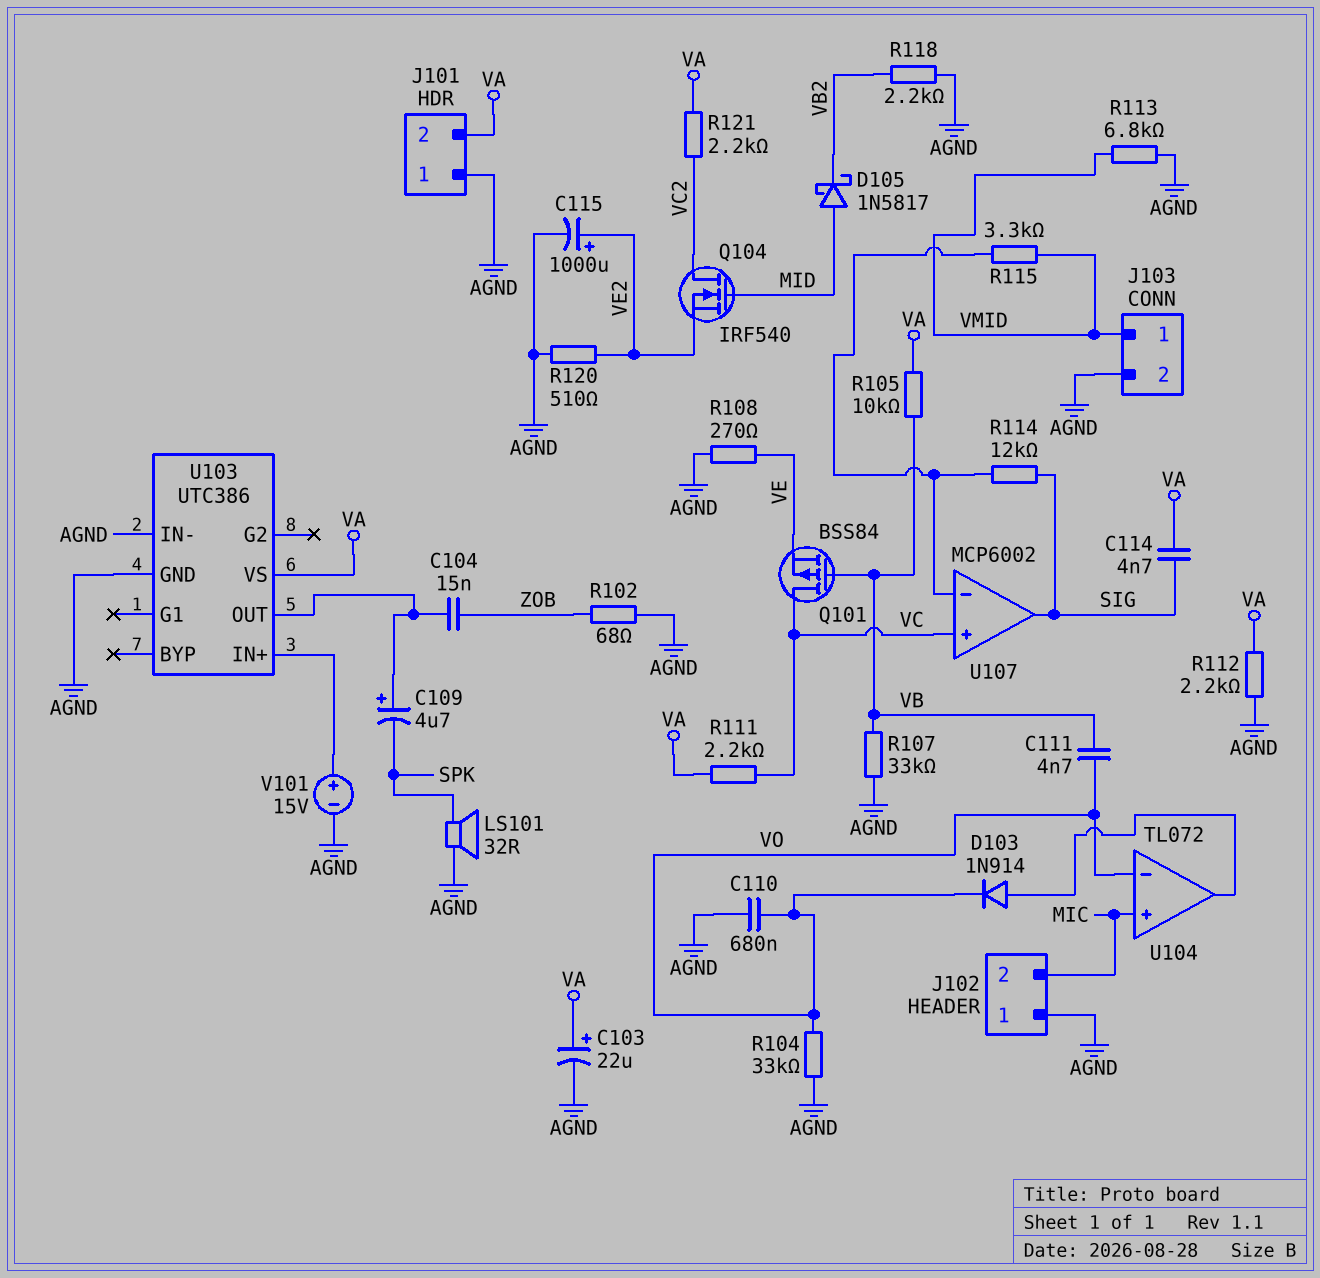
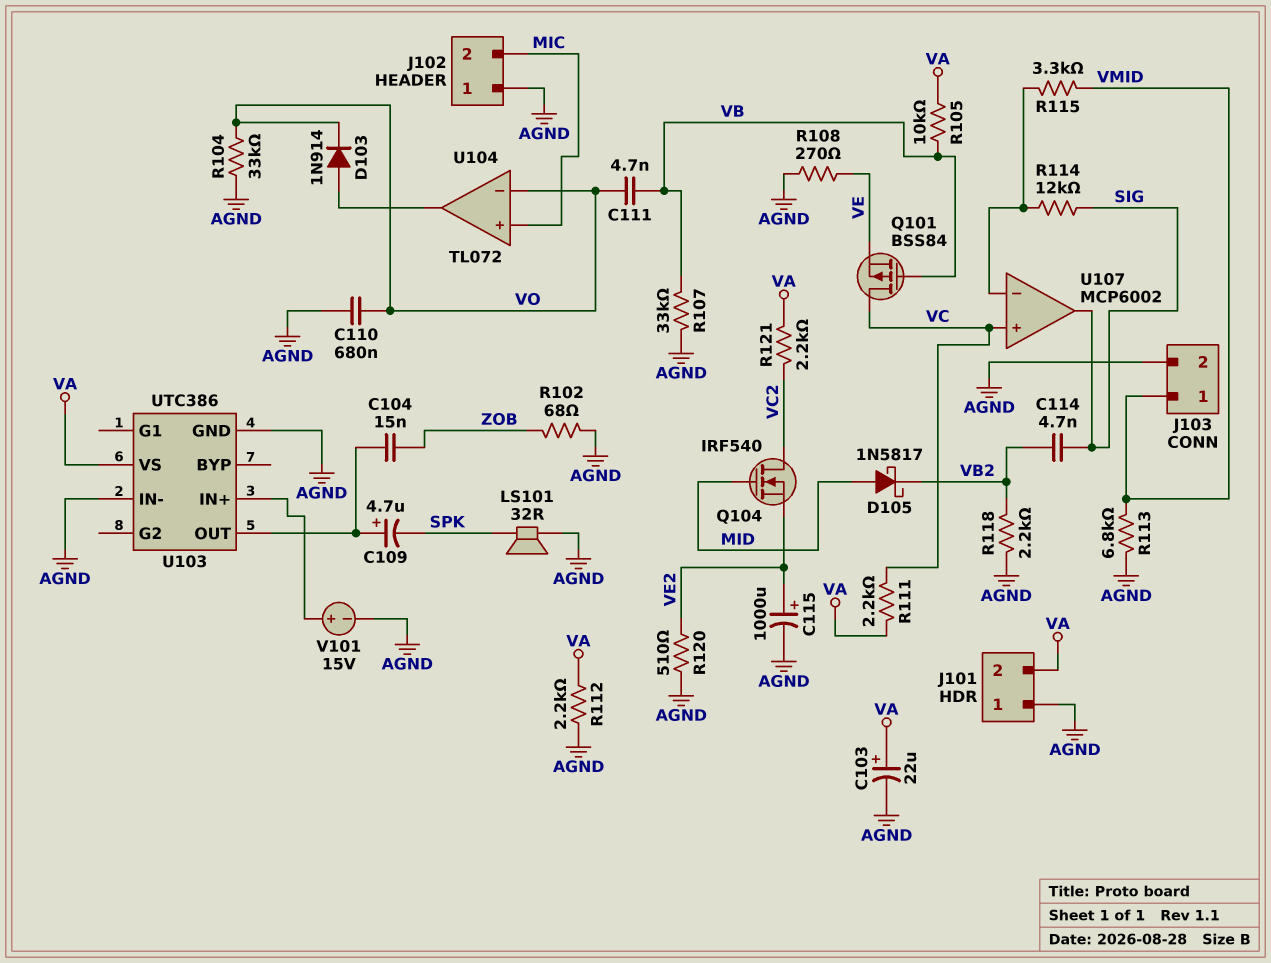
C114: 4.7nF (SIG, VA) -> 4.7nF (SIG, VB2)

